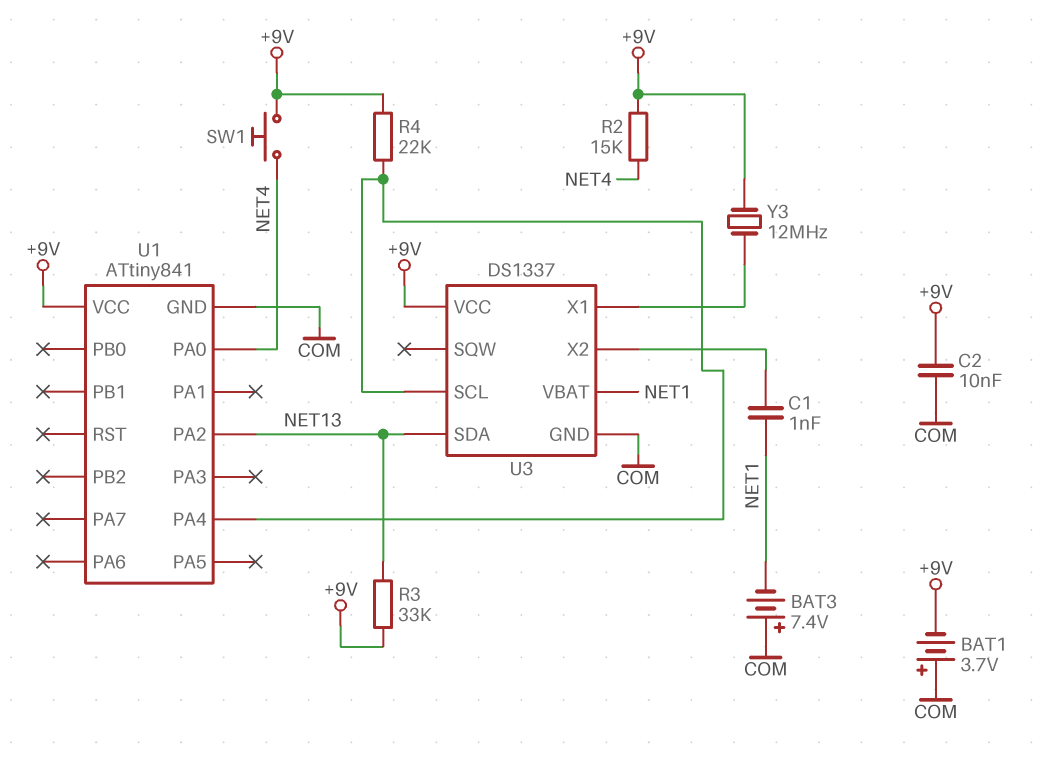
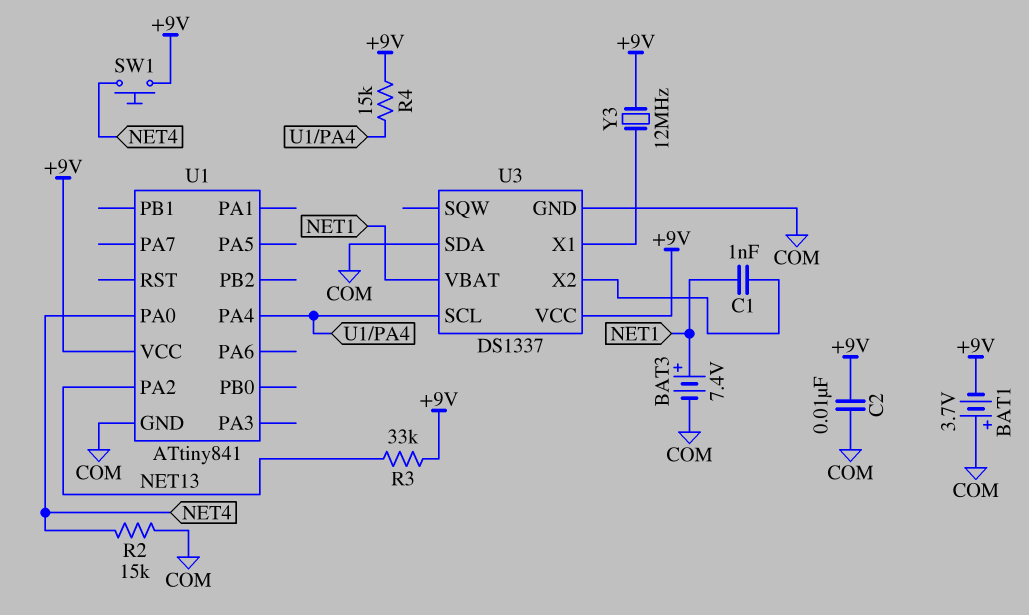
BAT3: 7.4V (plus COM, minus NET1) -> 7.4V (plus NET1, minus COM)
R2: 15k (+9V, NET4) -> 15k (COM, NET4)
R4: 22k (+9V, U1/PA4) -> 15k (+9V, U1/PA4)
U3 pin SDA: NET13 -> COM

